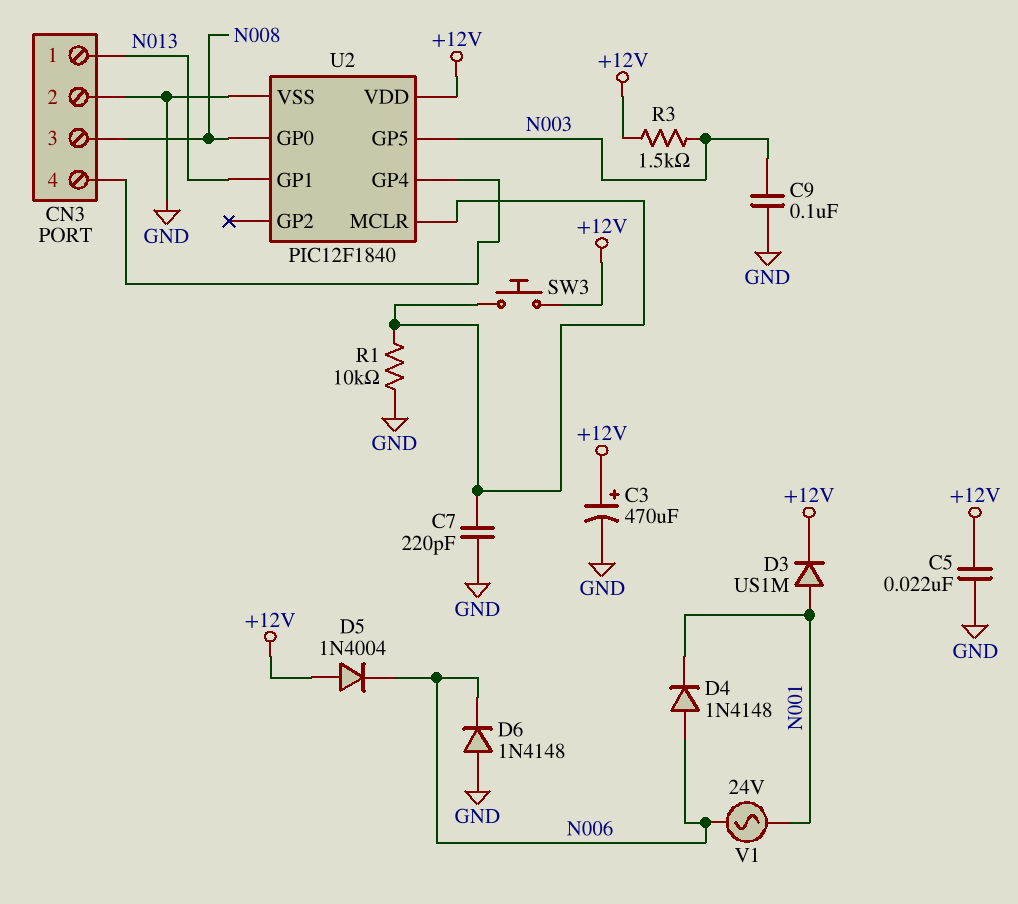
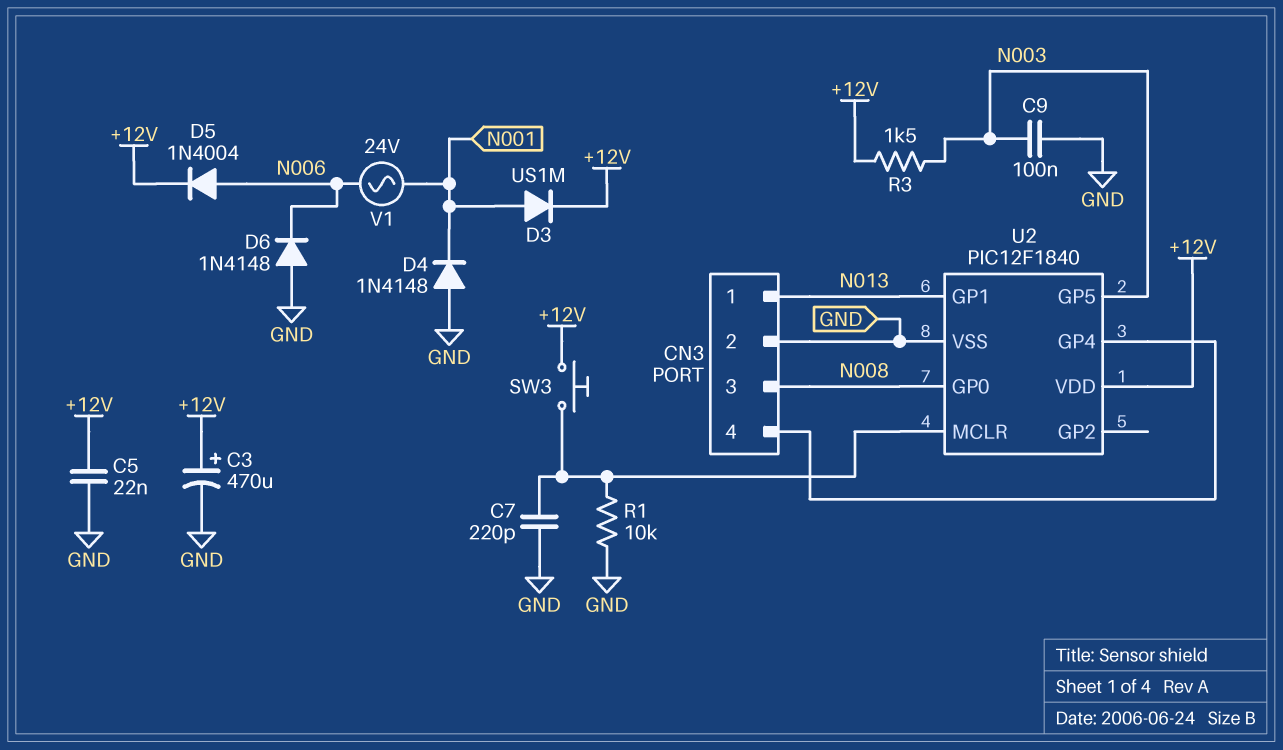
D4: diode 1N4148 (A N006, K N001) -> diode 1N4148 (A GND, K N001)
D5: diode 1N4004 (A +12V, K N006) -> diode 1N4004 (A N006, K +12V)

